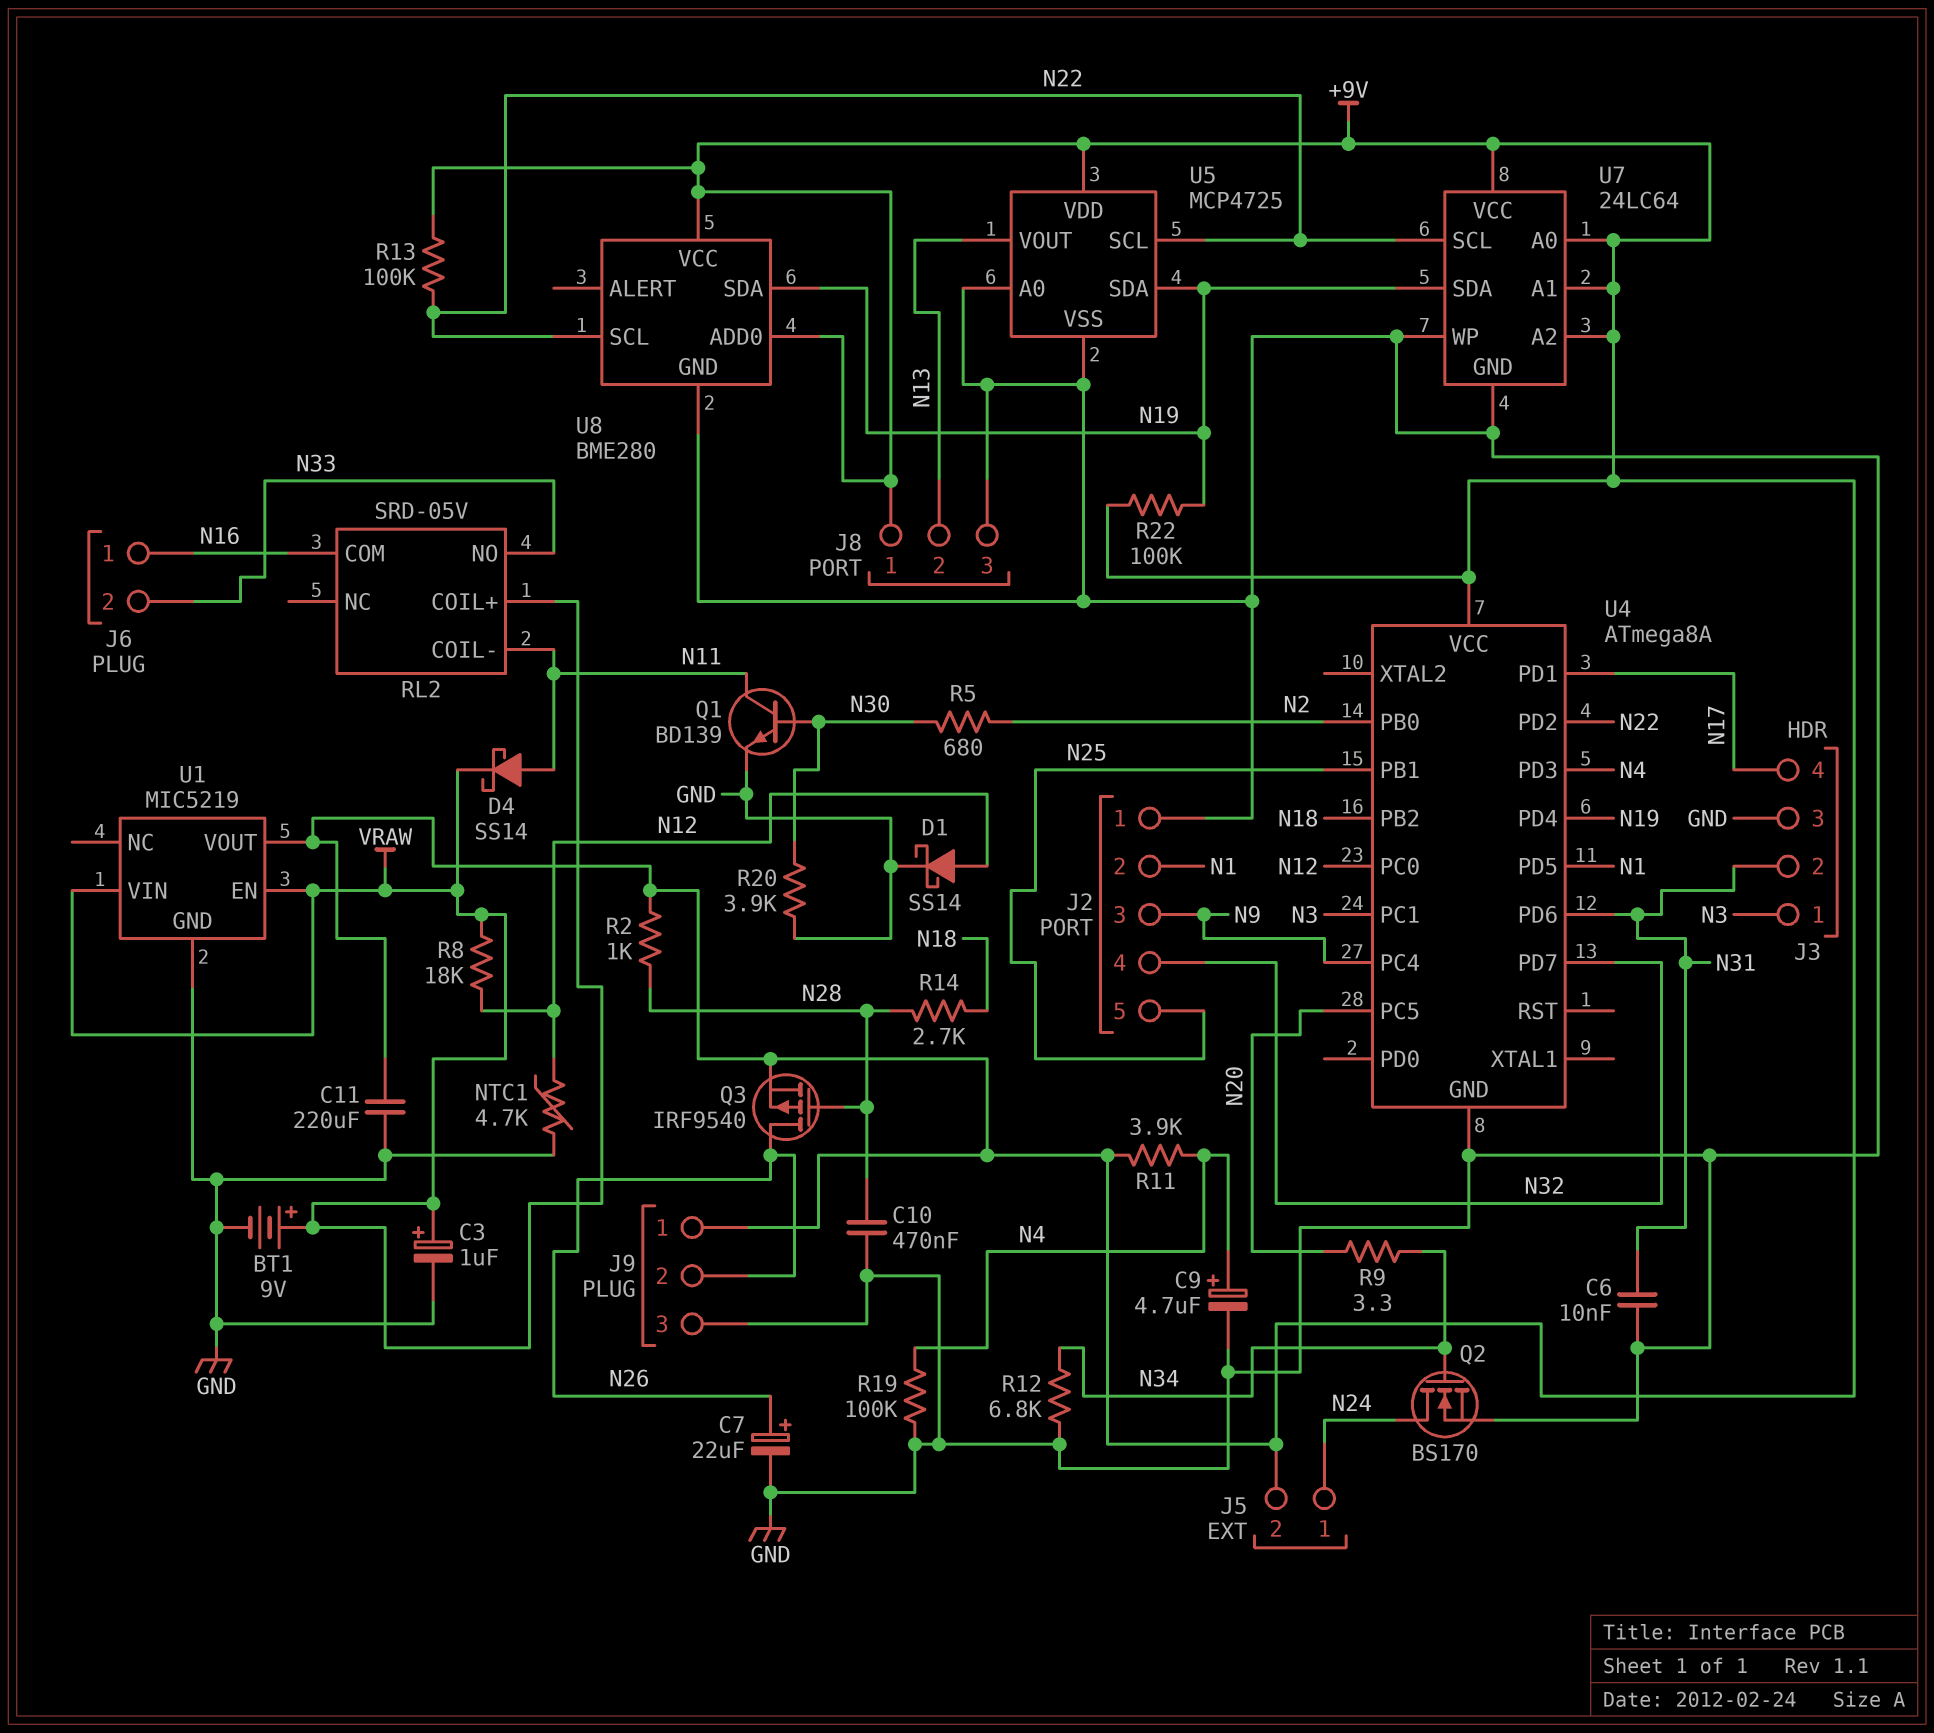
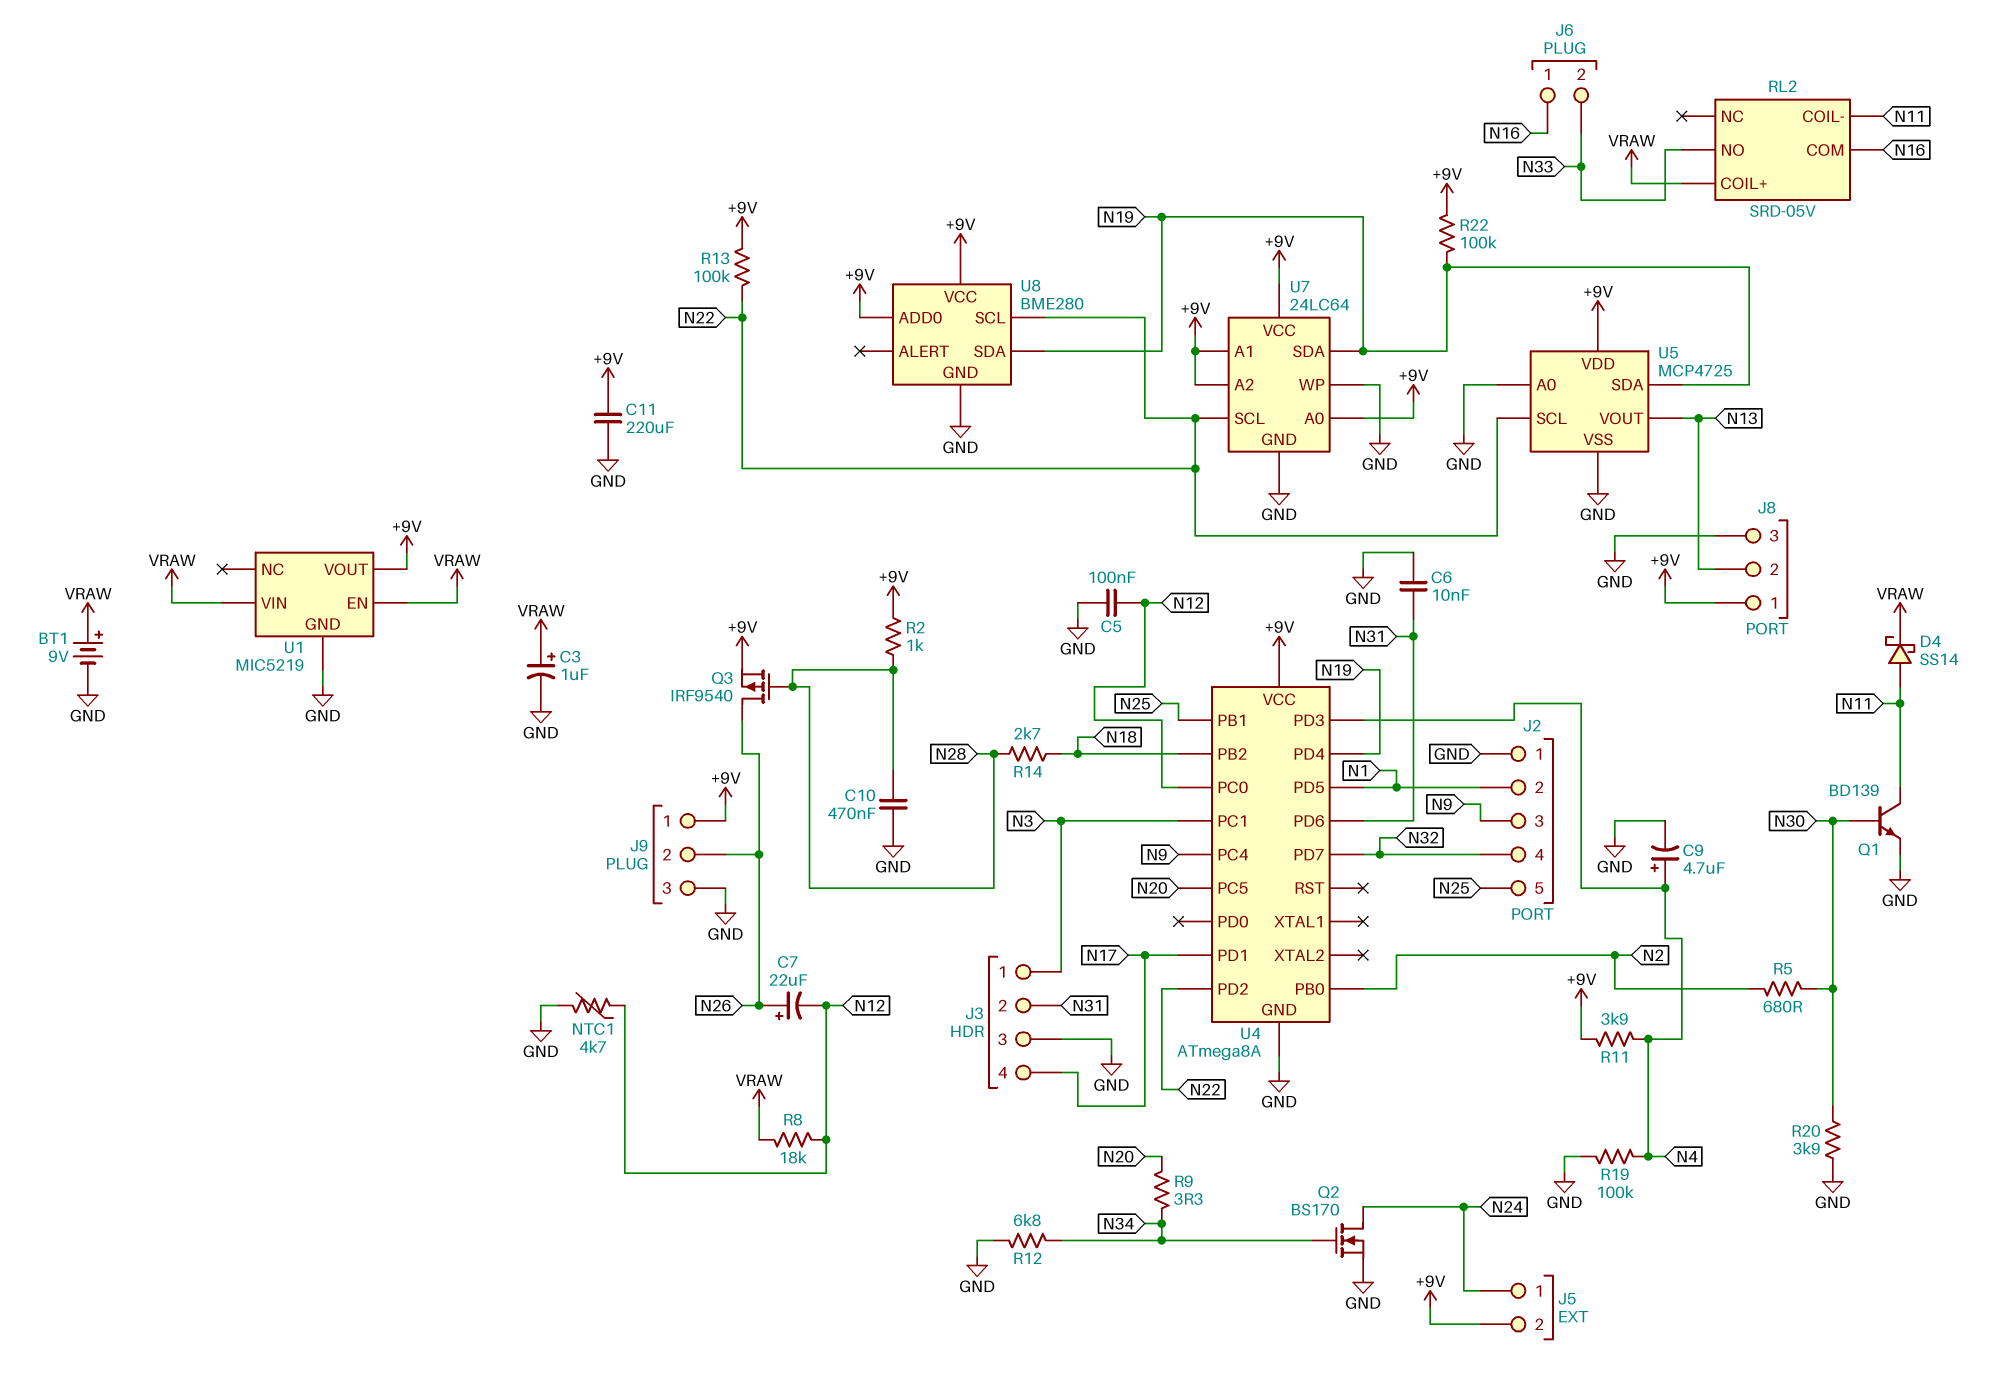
C5: none -> 100nF (GND, N12)
C7: 22uF (plus N26, minus GND) -> 22uF (plus N26, minus N12)
D1: schottky SS14 (A N12, K GND) -> none

